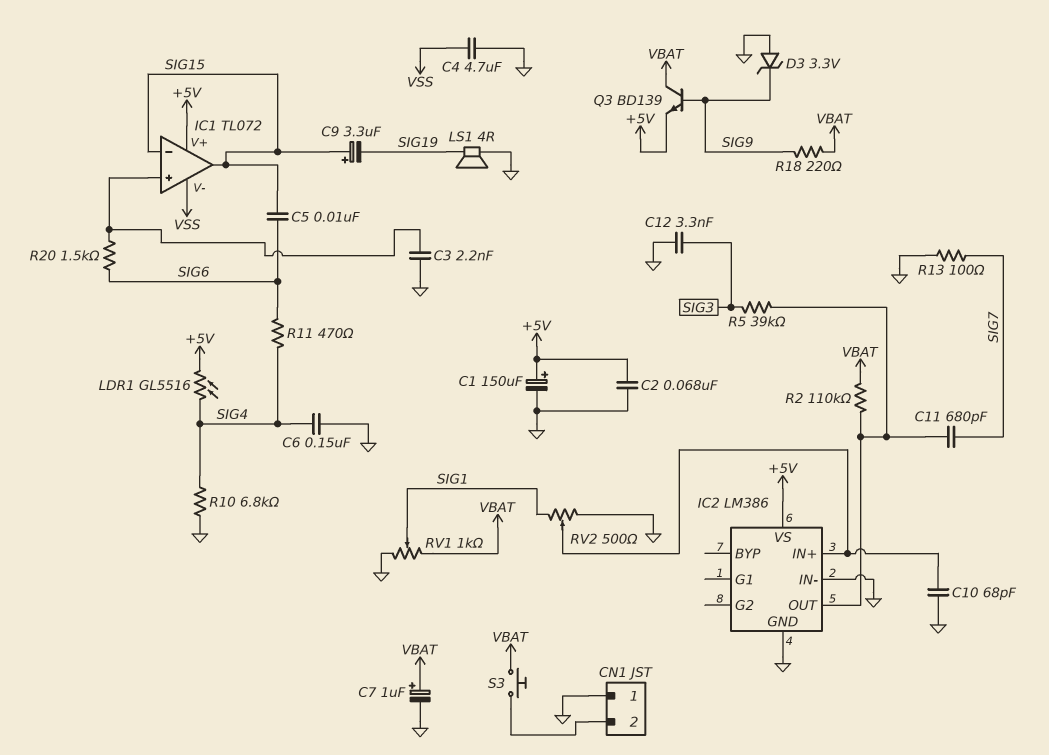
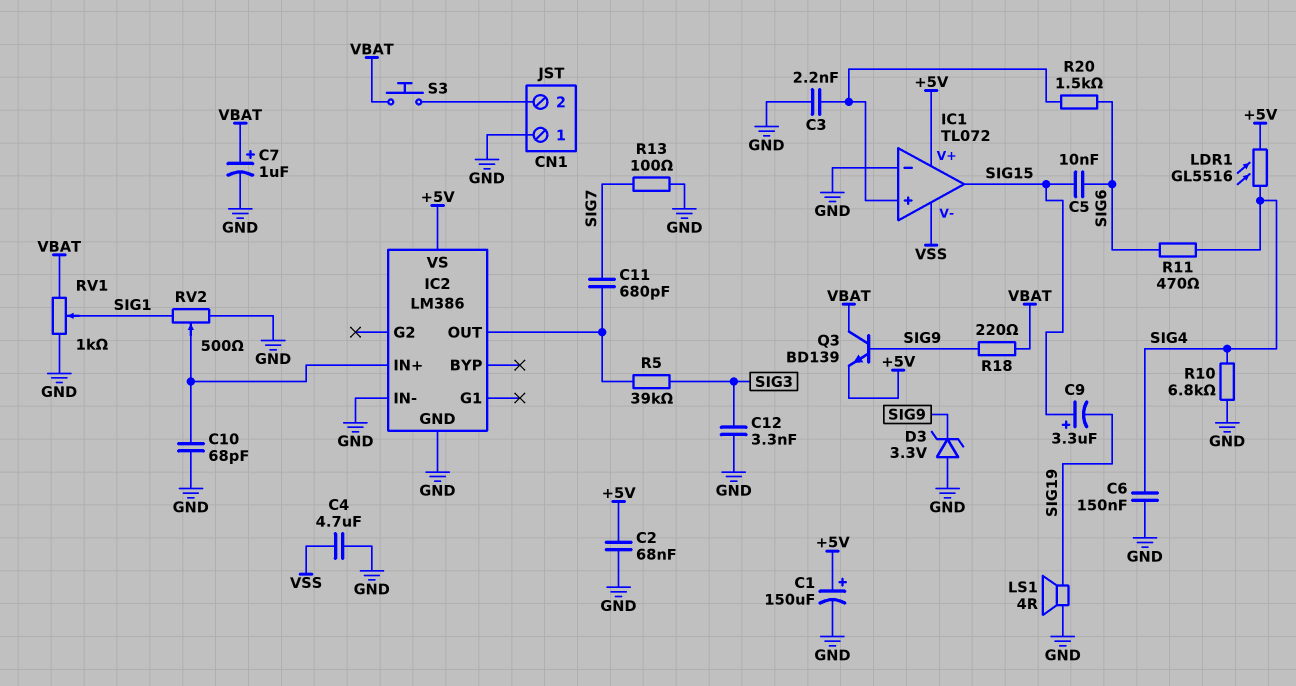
IC1 pin in-: SIG15 -> GND
R2: 110k (IC2/OUT, VBAT) -> none

